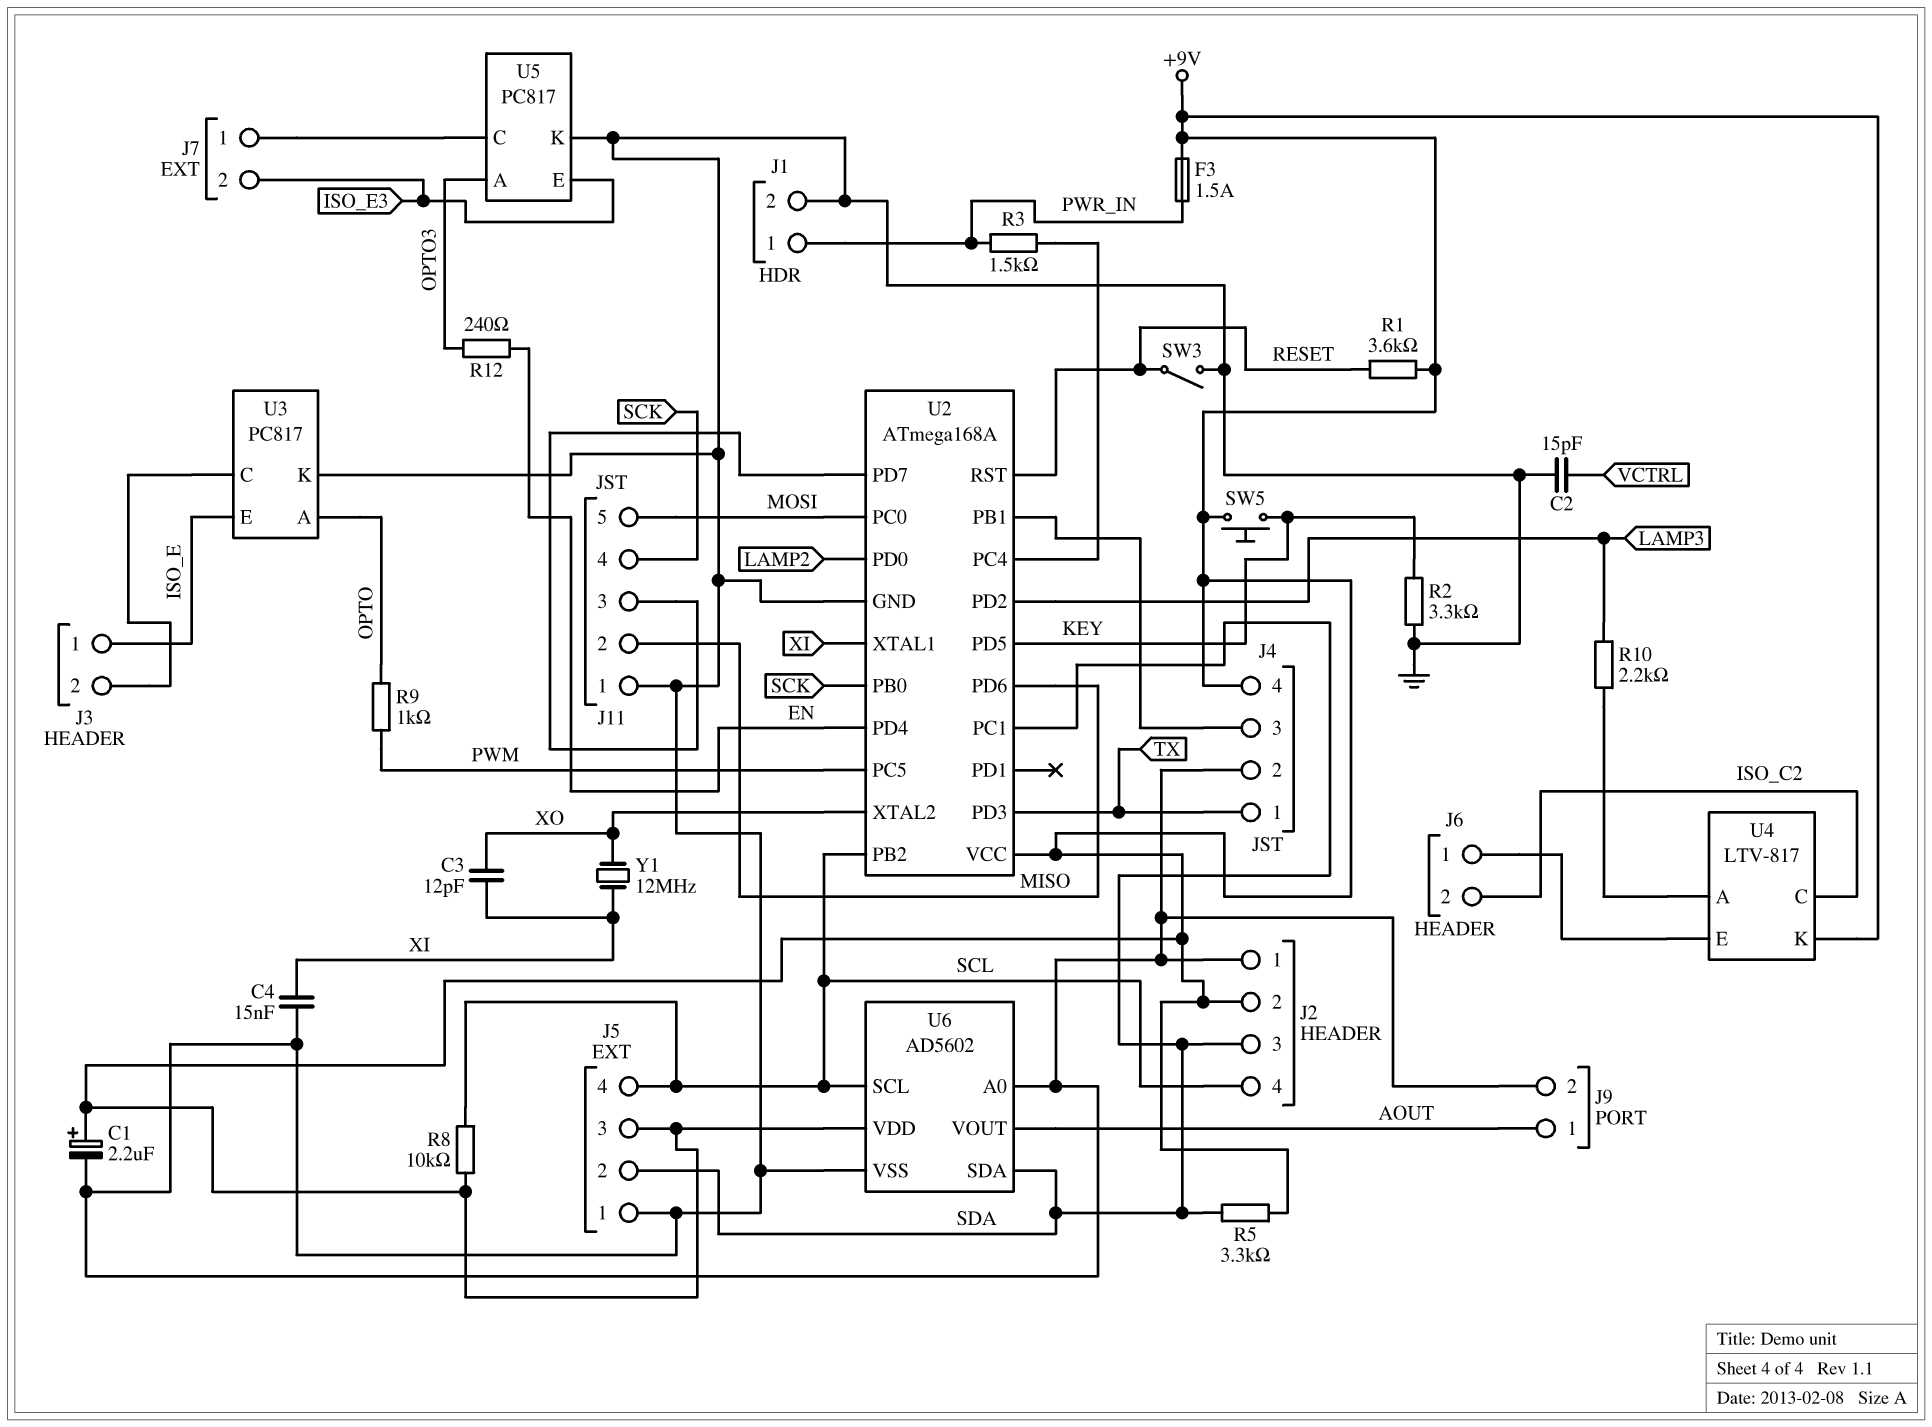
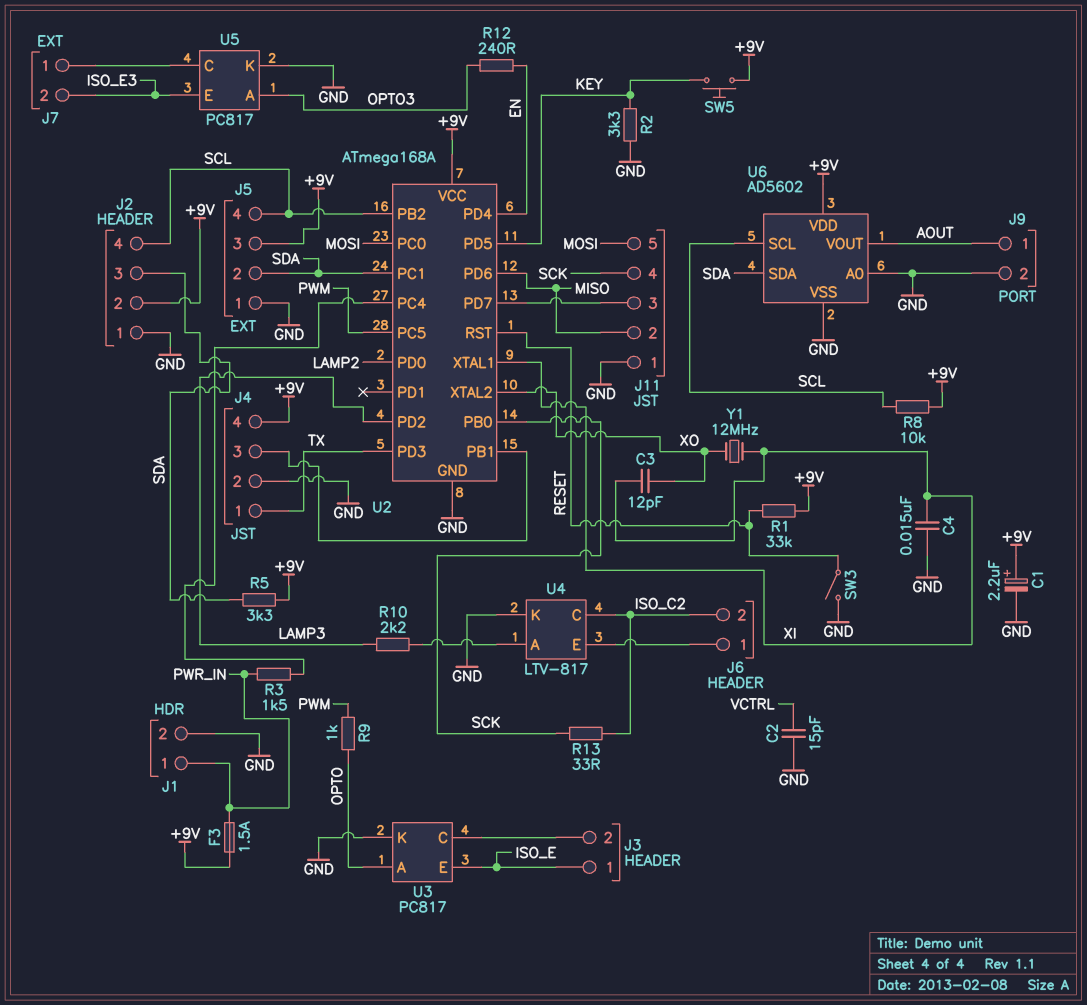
R1: 3.6k (+9V, RESET) -> 33k (+9V, RESET)
R13: none -> 33 (ISO_C2, SCK)
U4 pin K: +9V -> GND

